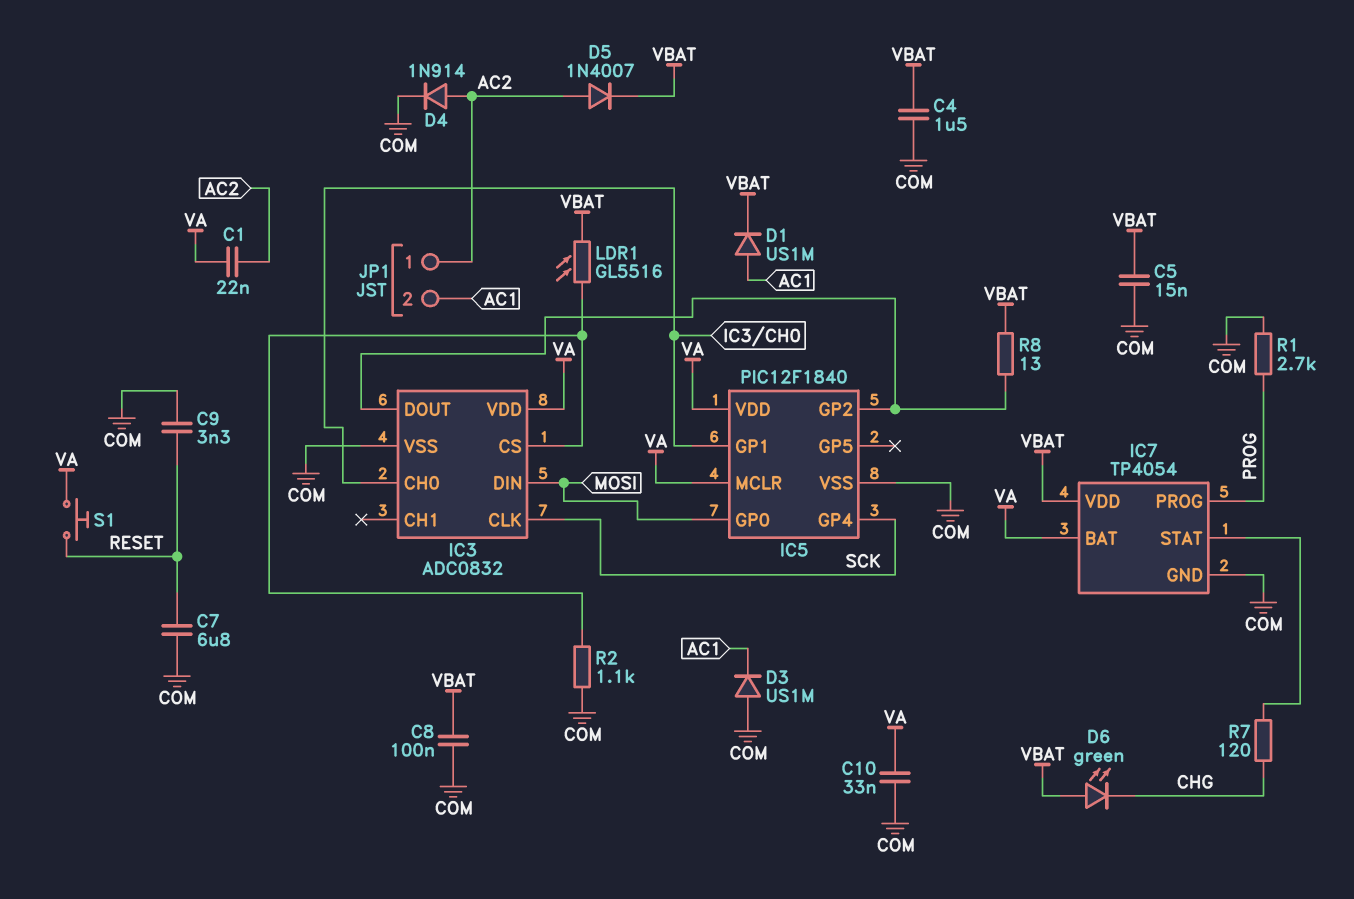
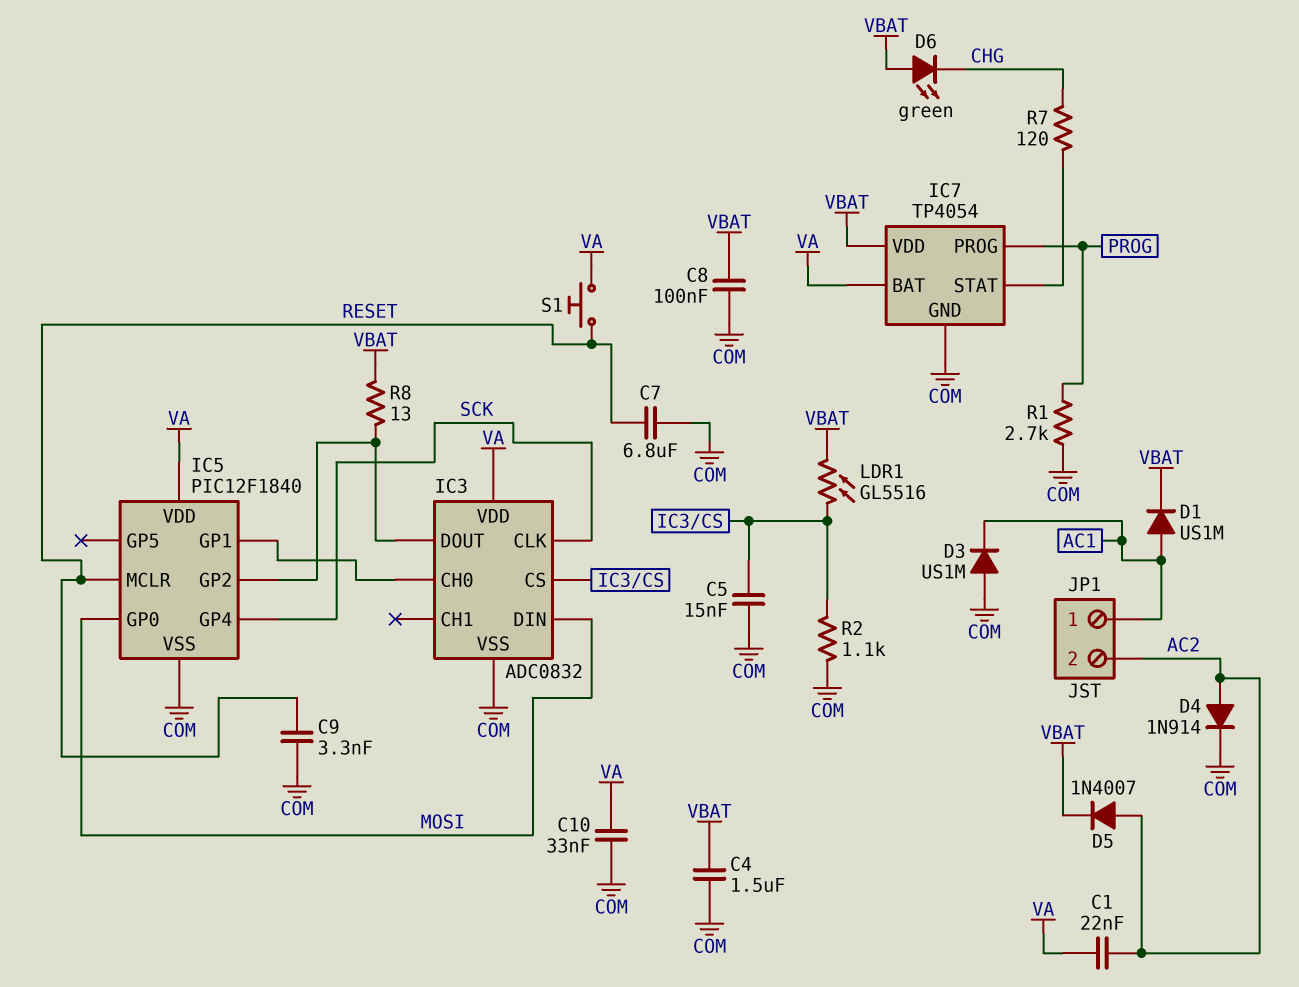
C5: 15nF (COM, VBAT) -> 15nF (COM, IC3/CS)
IC5 pin MCLR: VA -> RESET
JP1 pin 1: AC2 -> AC1
JP1 pin 2: AC1 -> AC2

